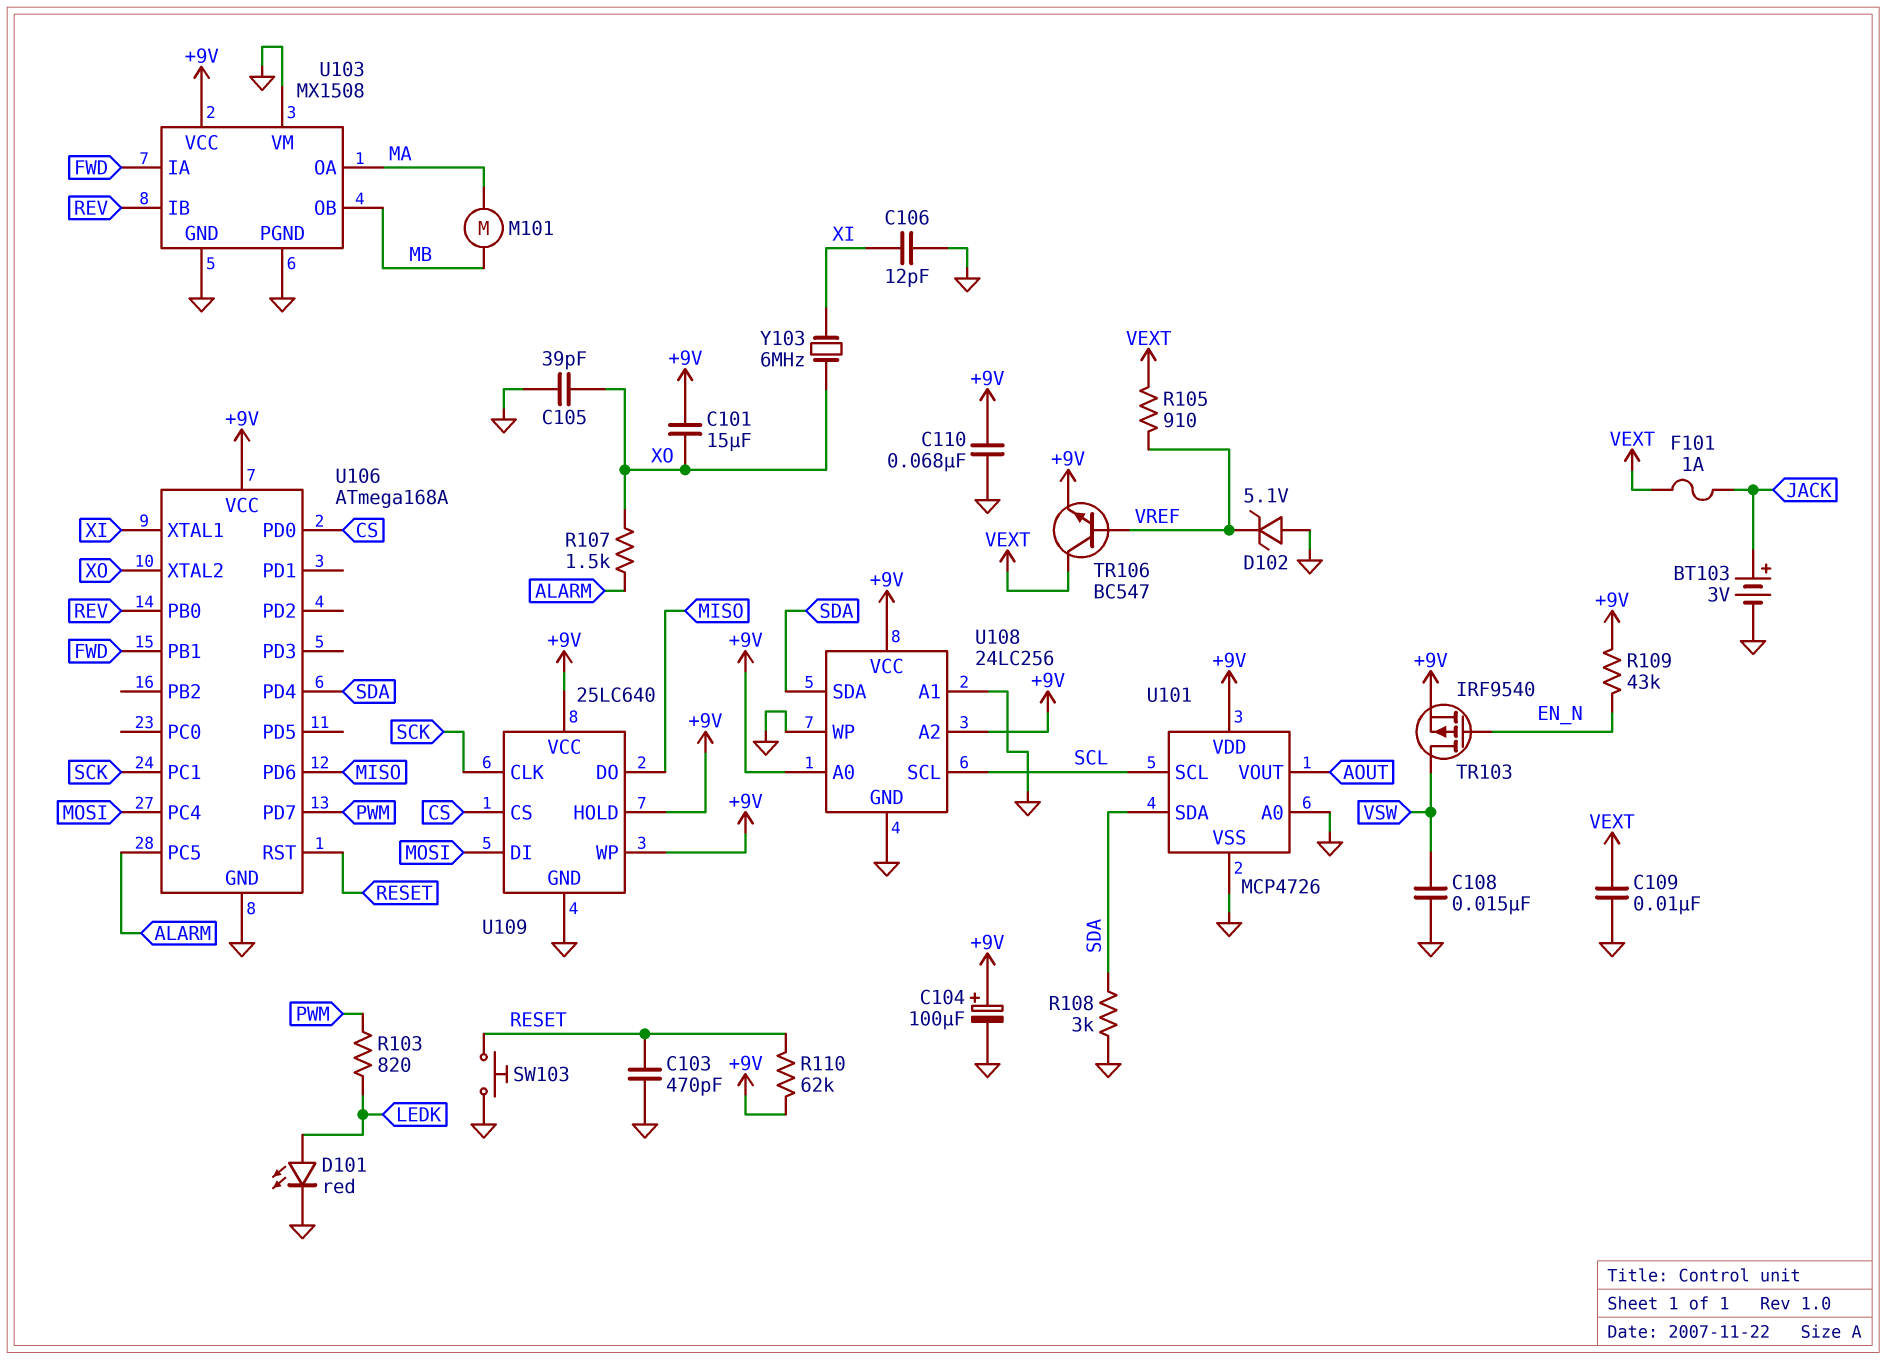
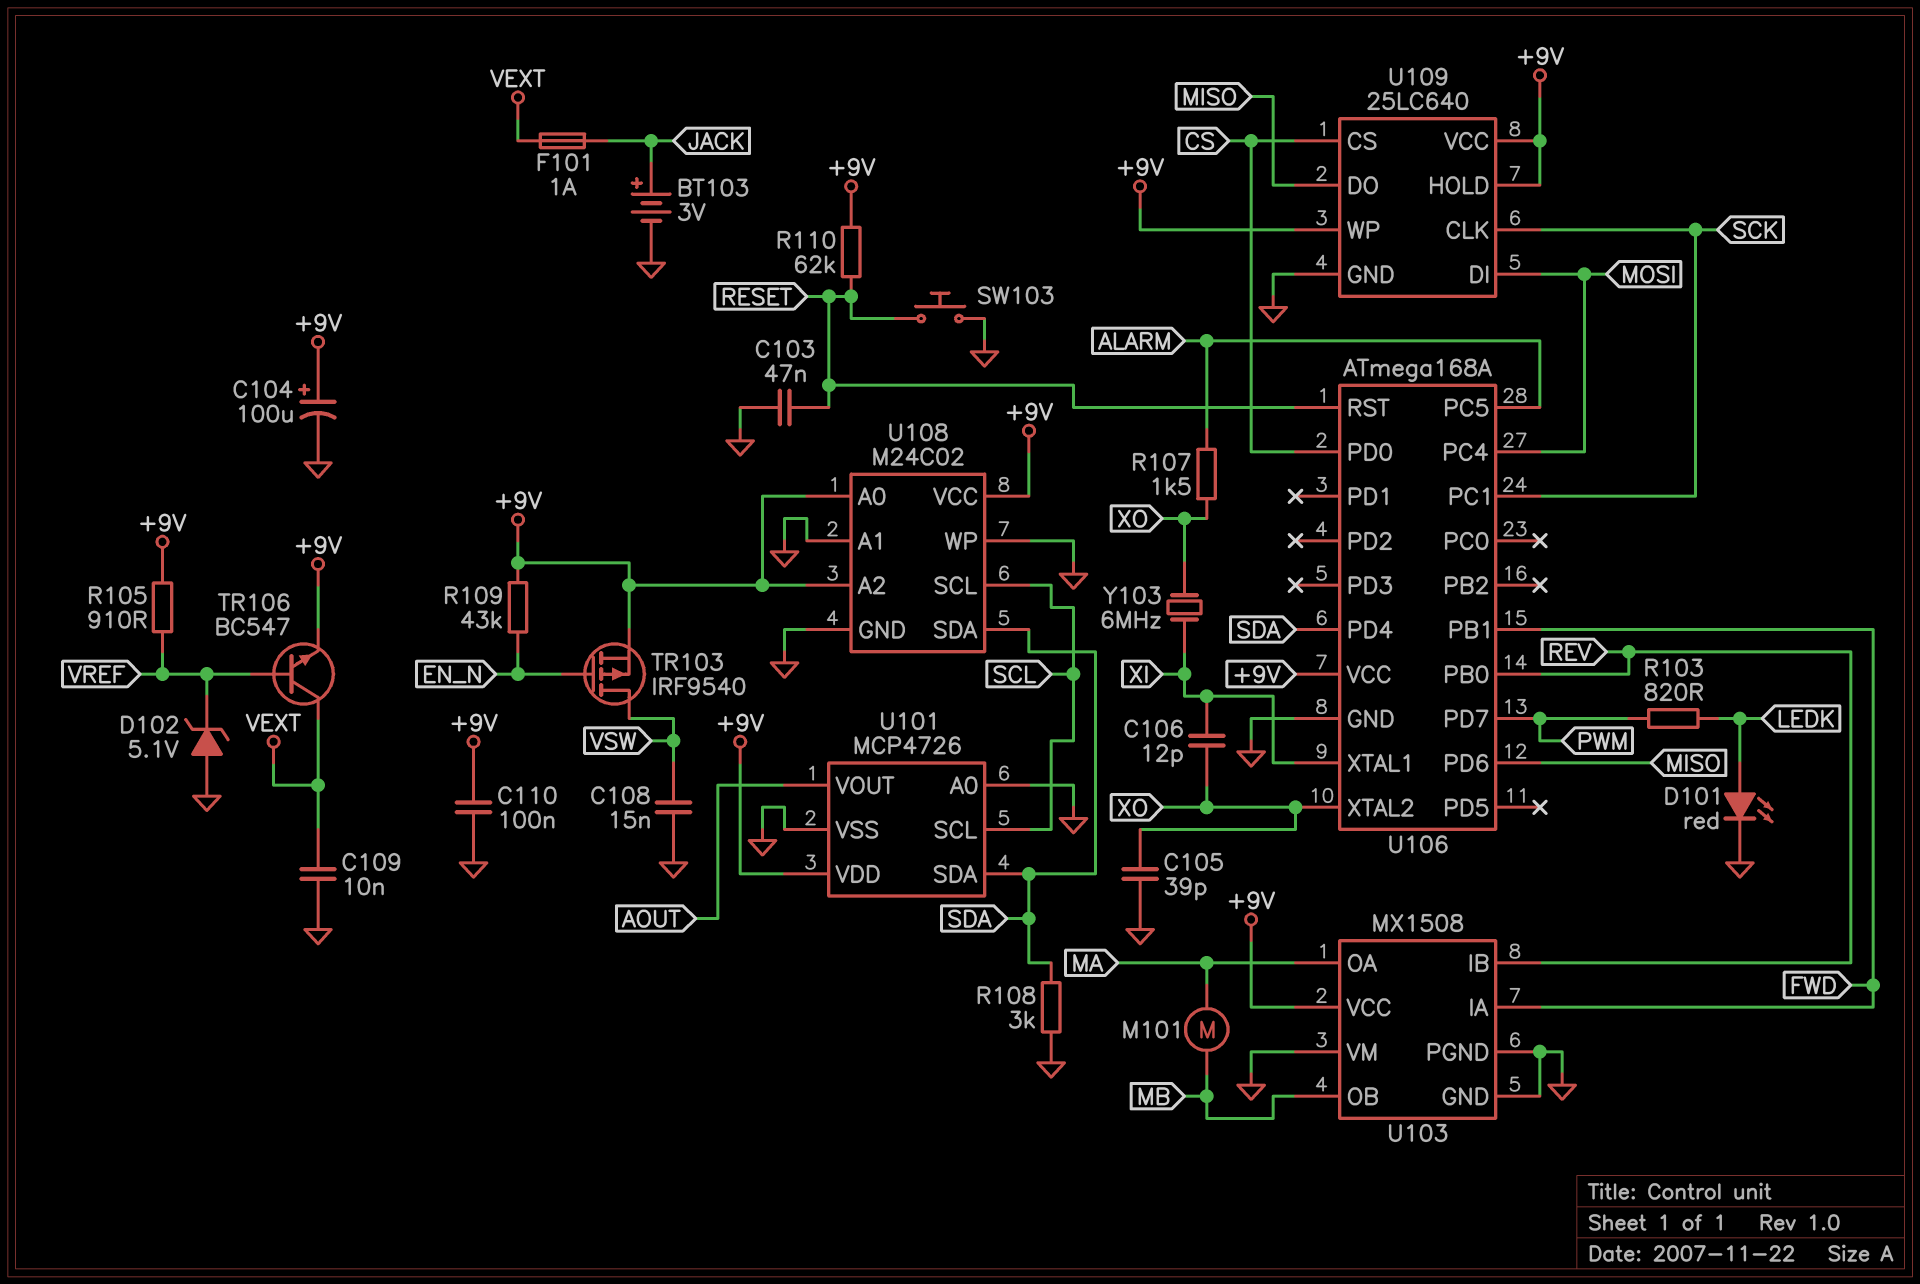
C101: 15uF (+9V, XO) -> none
C103: 470pF (GND, RESET) -> 47nF (GND, RESET)
C106: 12pF (GND, XI) -> 12pF (XI, XO)
C110: 68nF (+9V, GND) -> 100nF (+9V, GND)
R105: 910 (VEXT, VREF) -> 910 (+9V, VREF)
U108: 24LC256 -> M24C02

